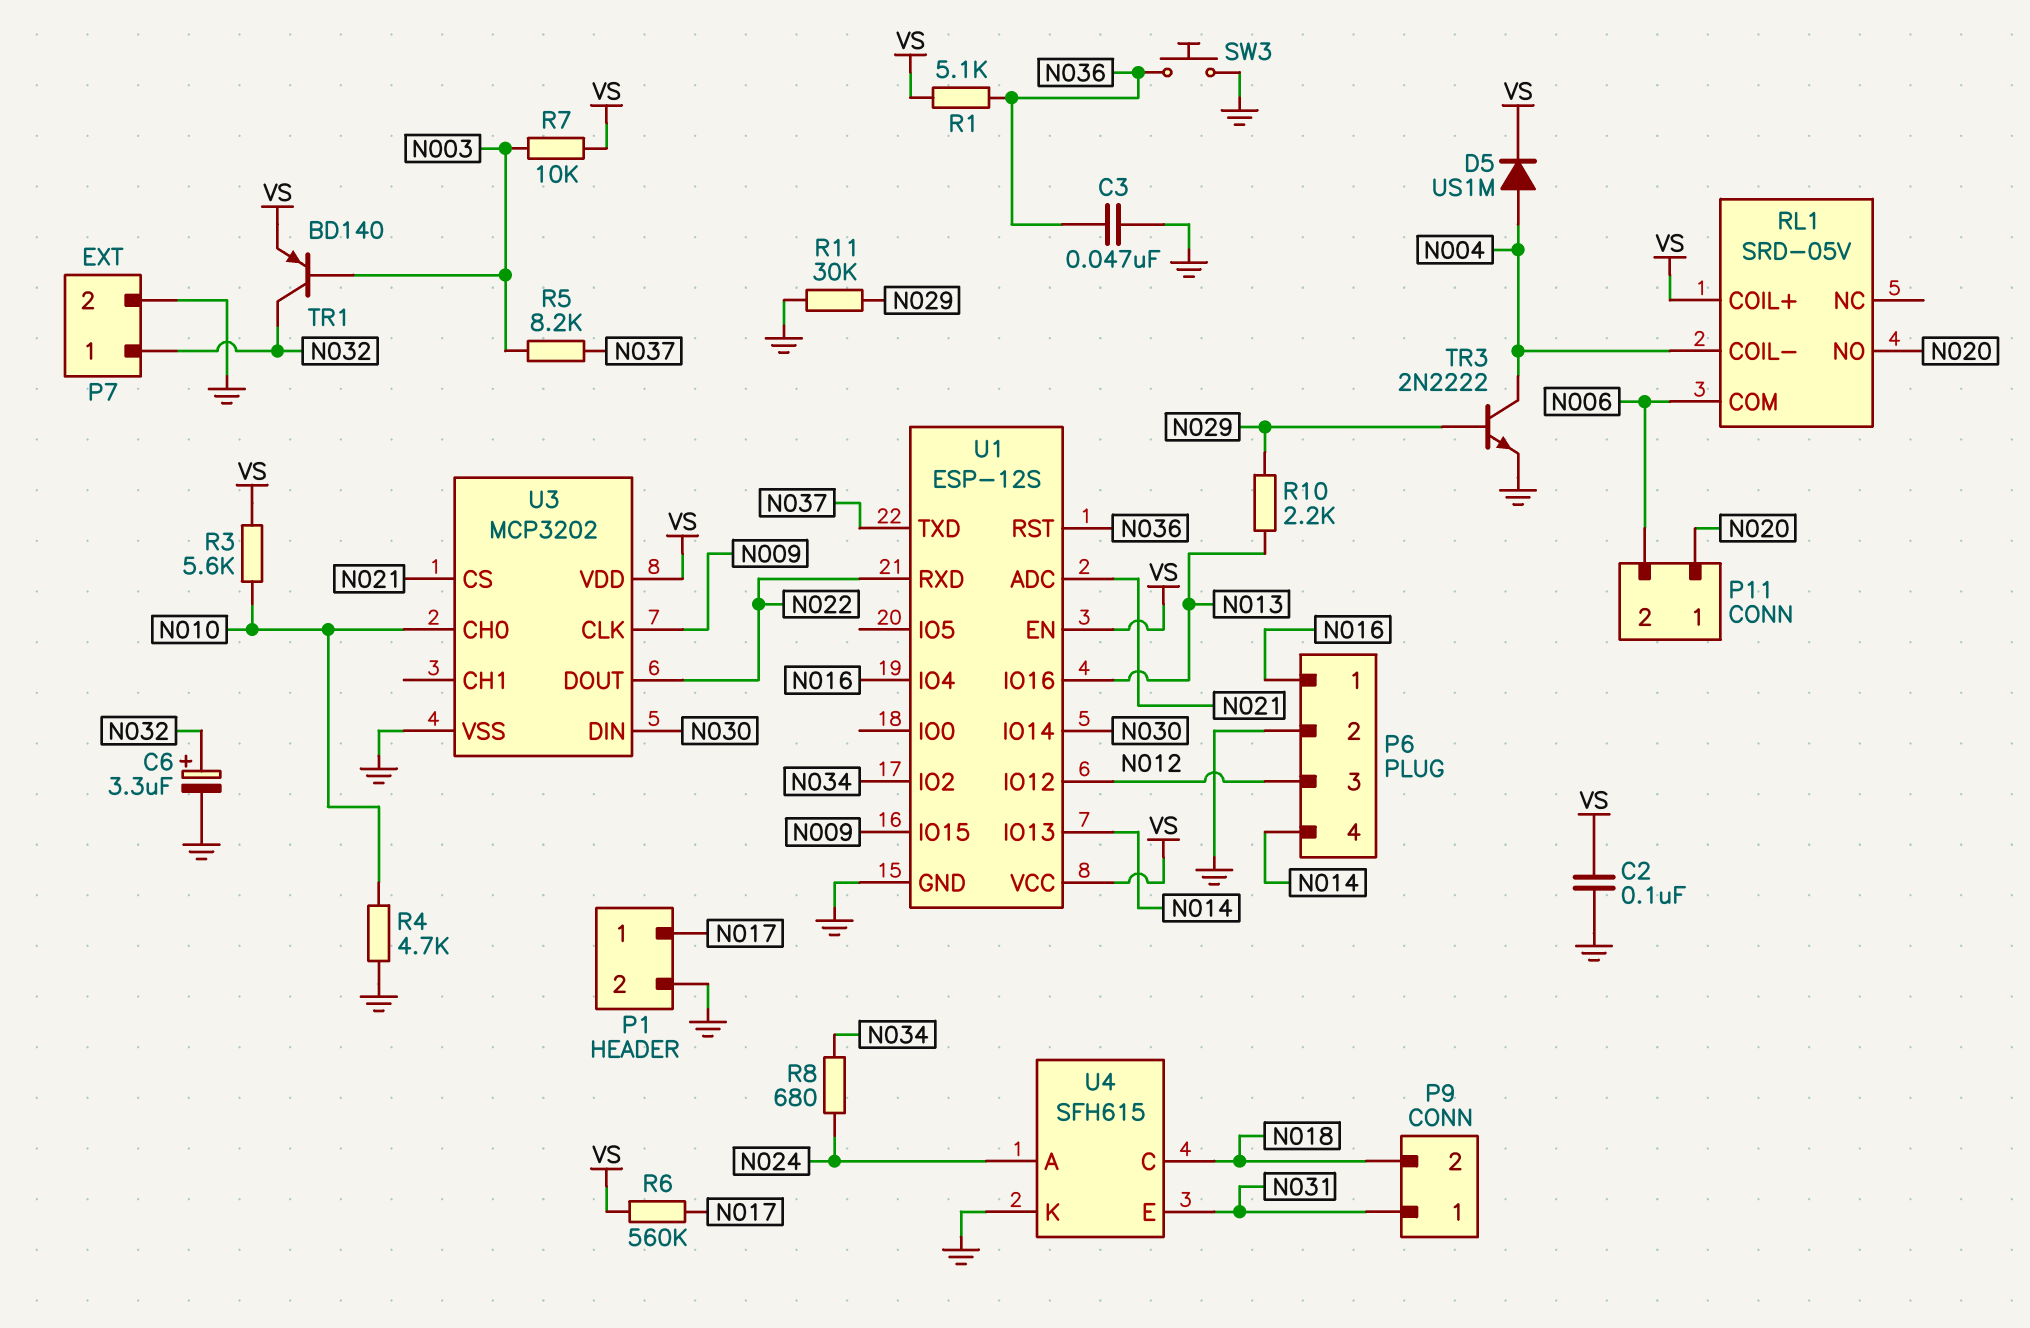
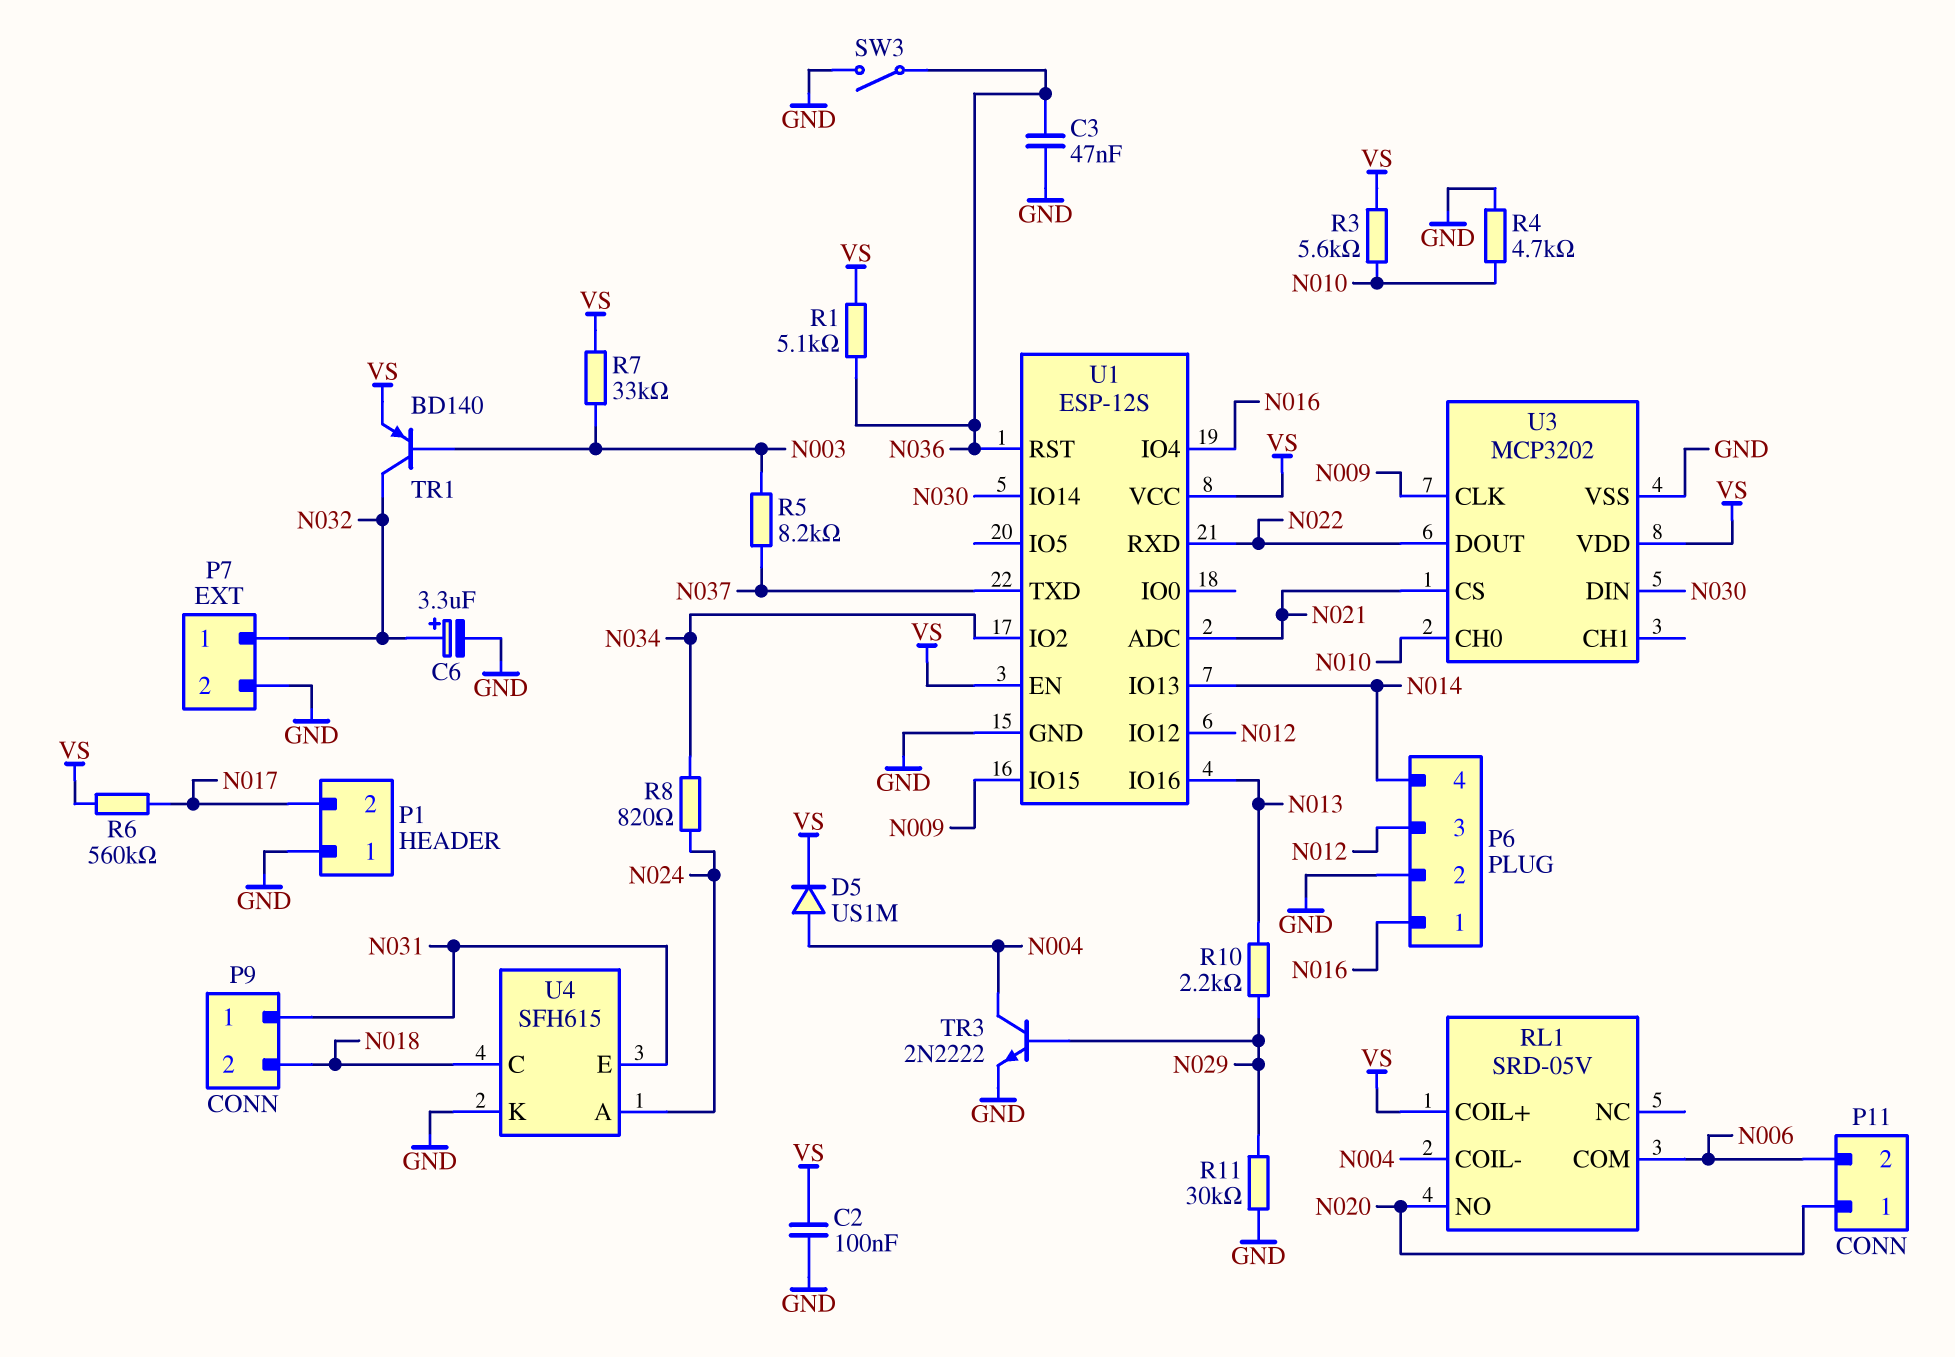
P1 pin 1: N017 -> GND
P1 pin 2: GND -> N017
R7: 10k (N003, VS) -> 33k (N003, VS)
R8: 680 (N024, N034) -> 820 (N024, N034)
SW3: button (GND, N036) -> switch (GND, N036)

